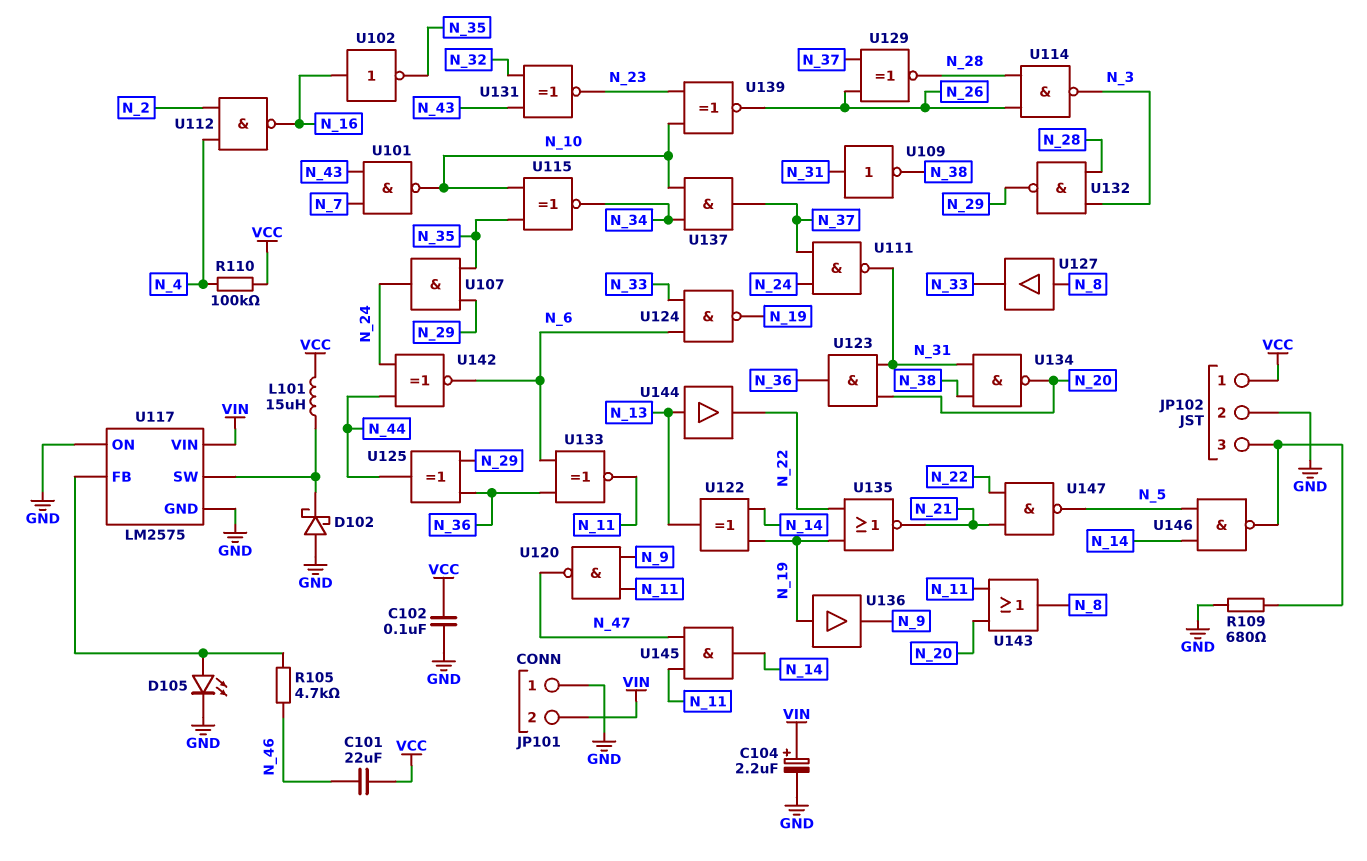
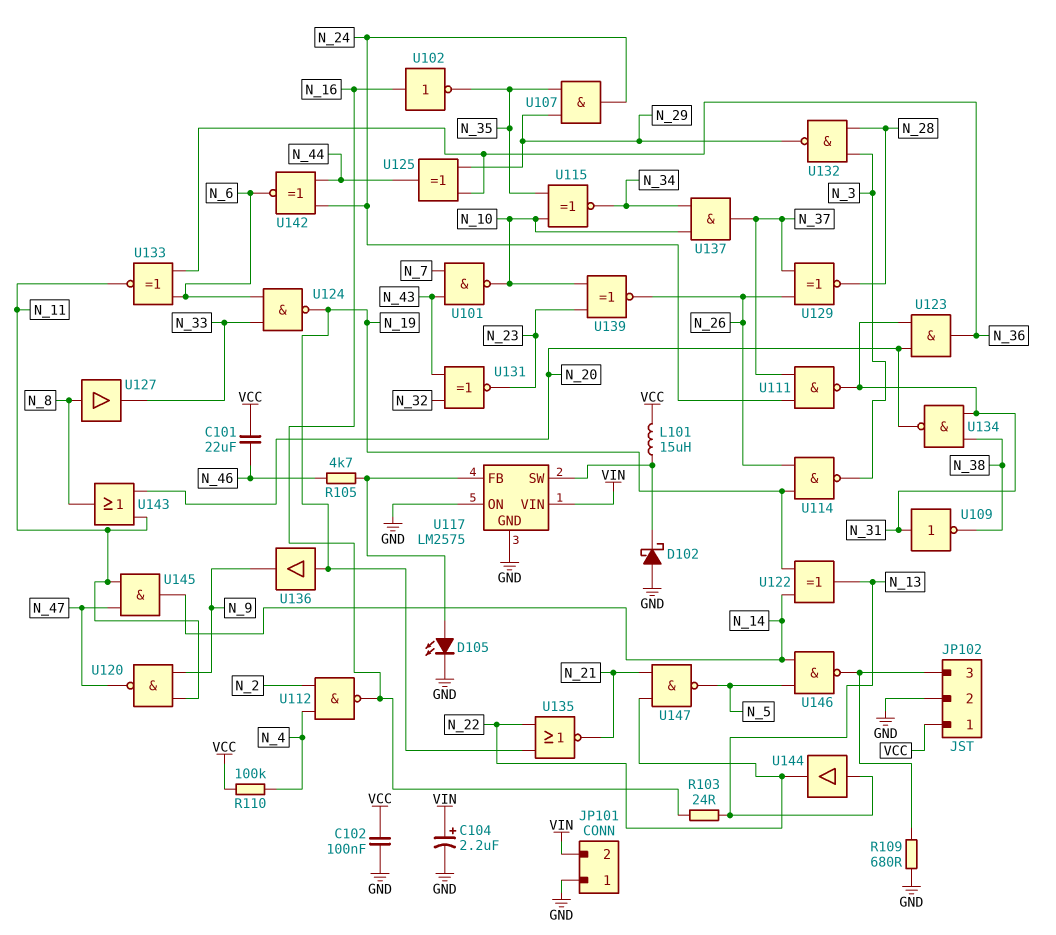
R103: none -> 24 (N_13, N_16)
U114: NAND (in N_26, in N_28, out N_3) -> NAND (in N_19, in N_26, out N_3)

